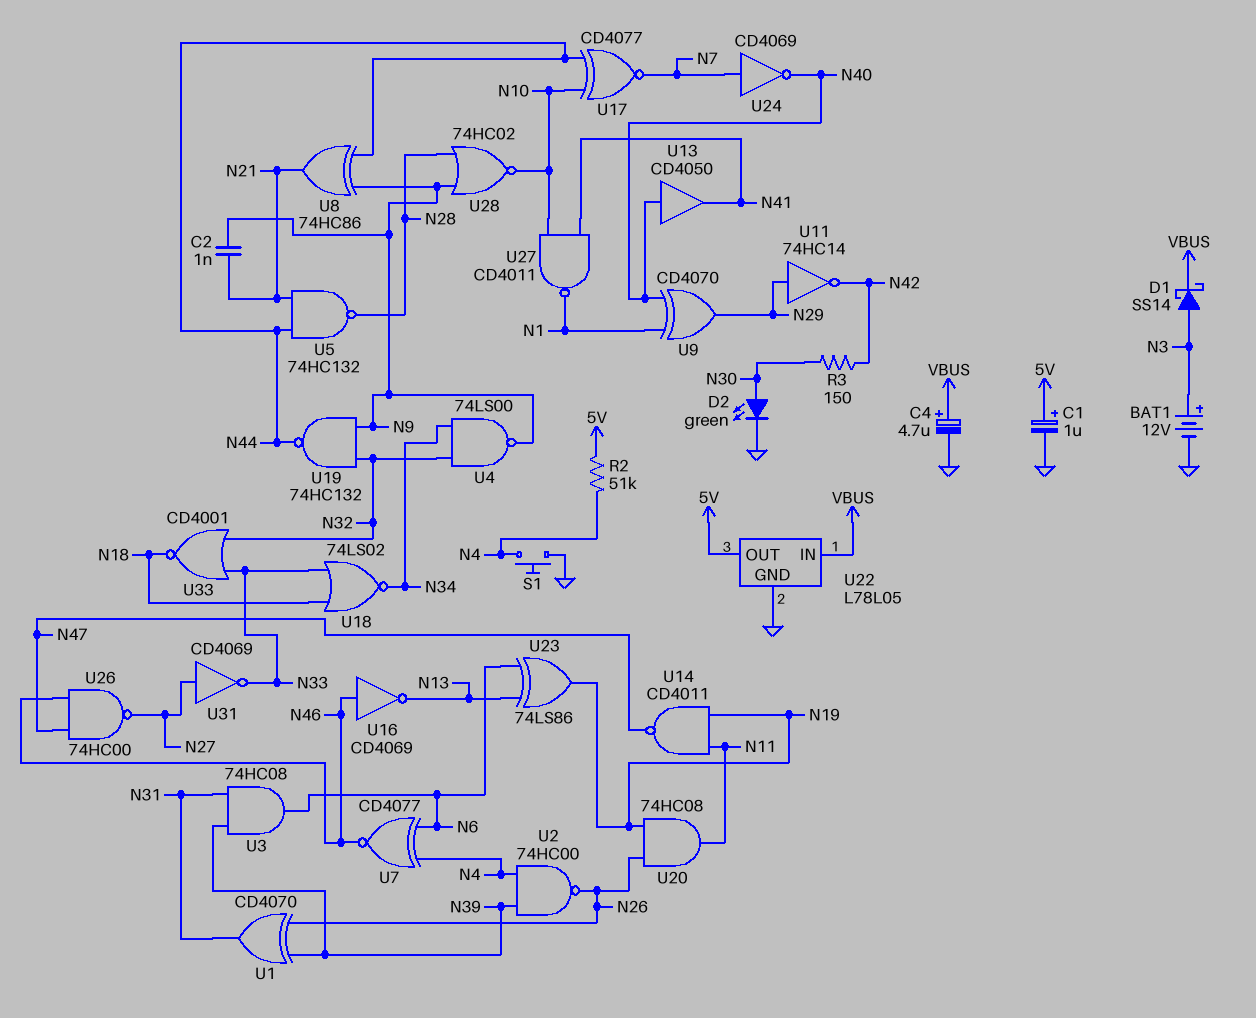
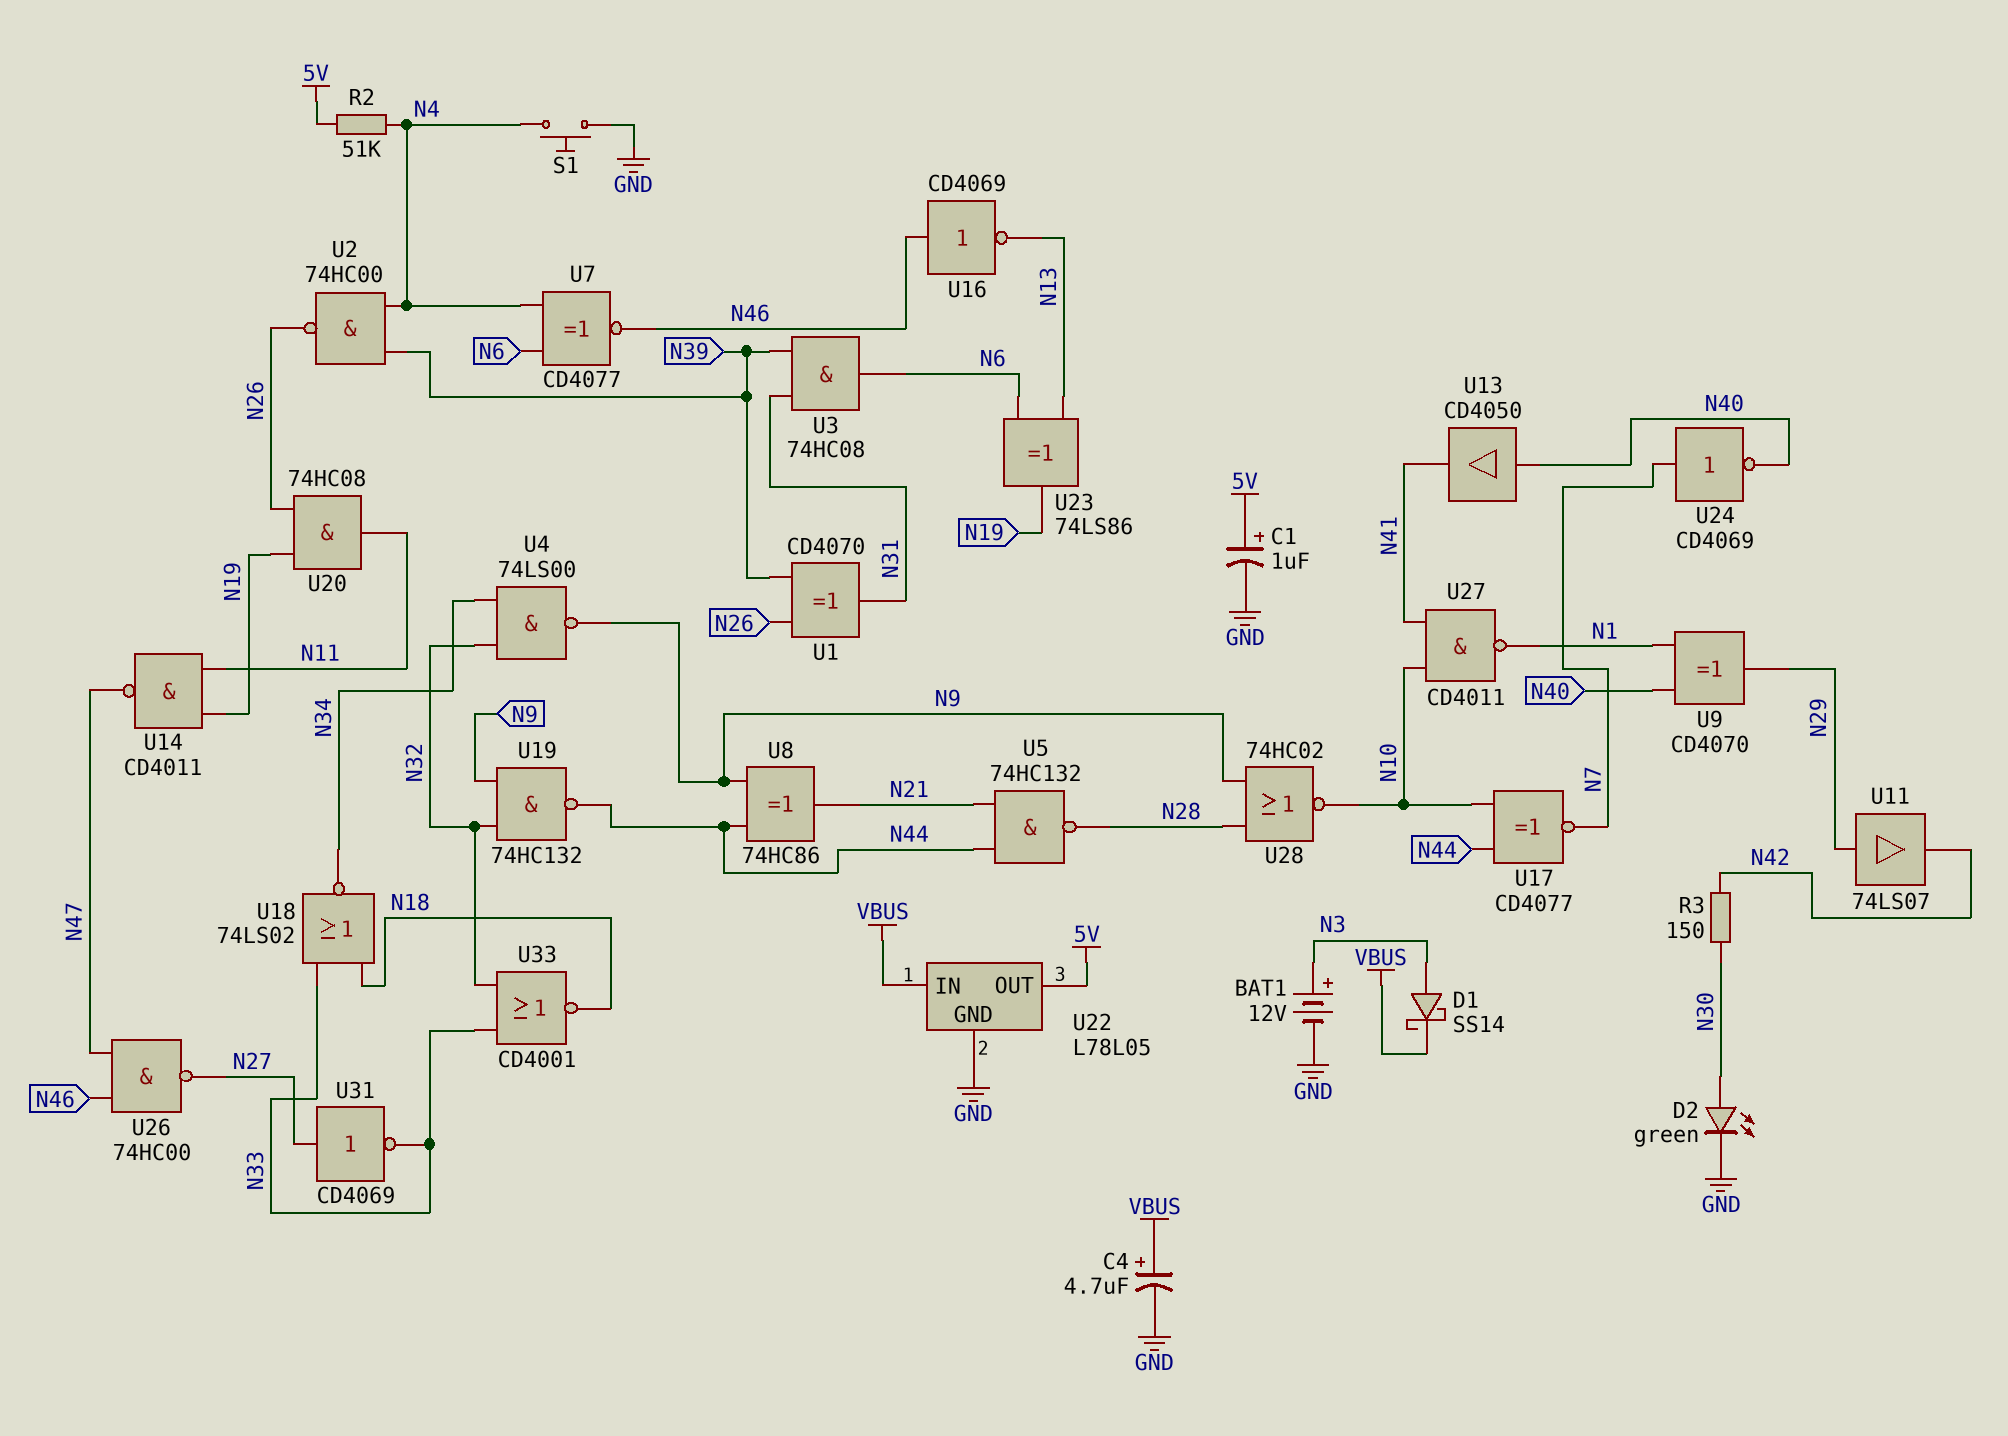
C2: 1nF (N9, N21) -> none
U11: NOT 74HC14 (in N29, out N42) -> buffer 74LS07 (in N29, out N42)

